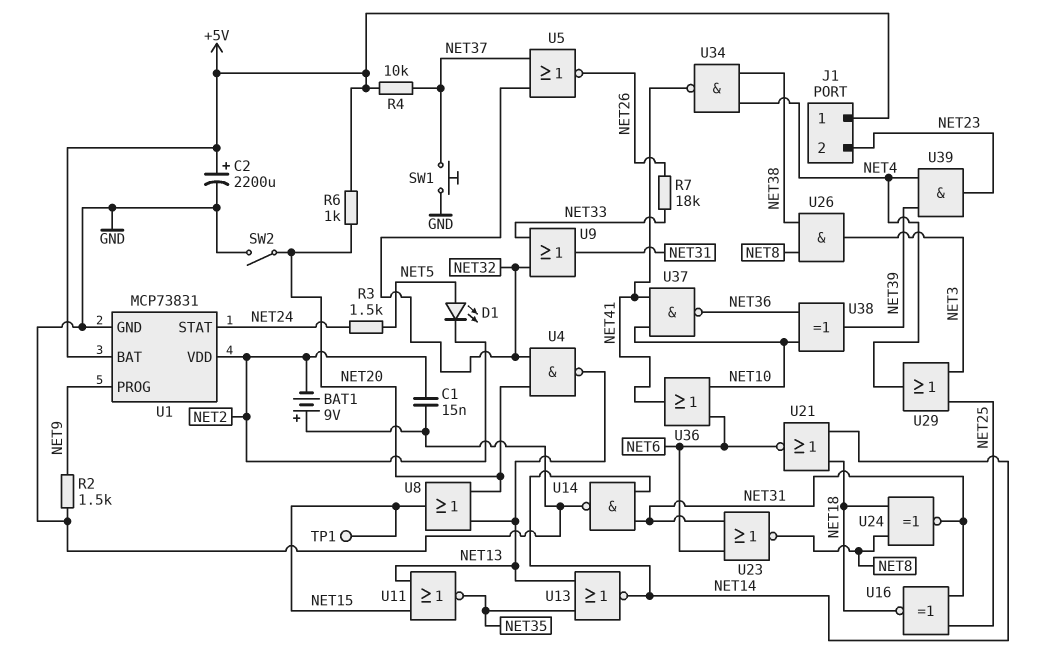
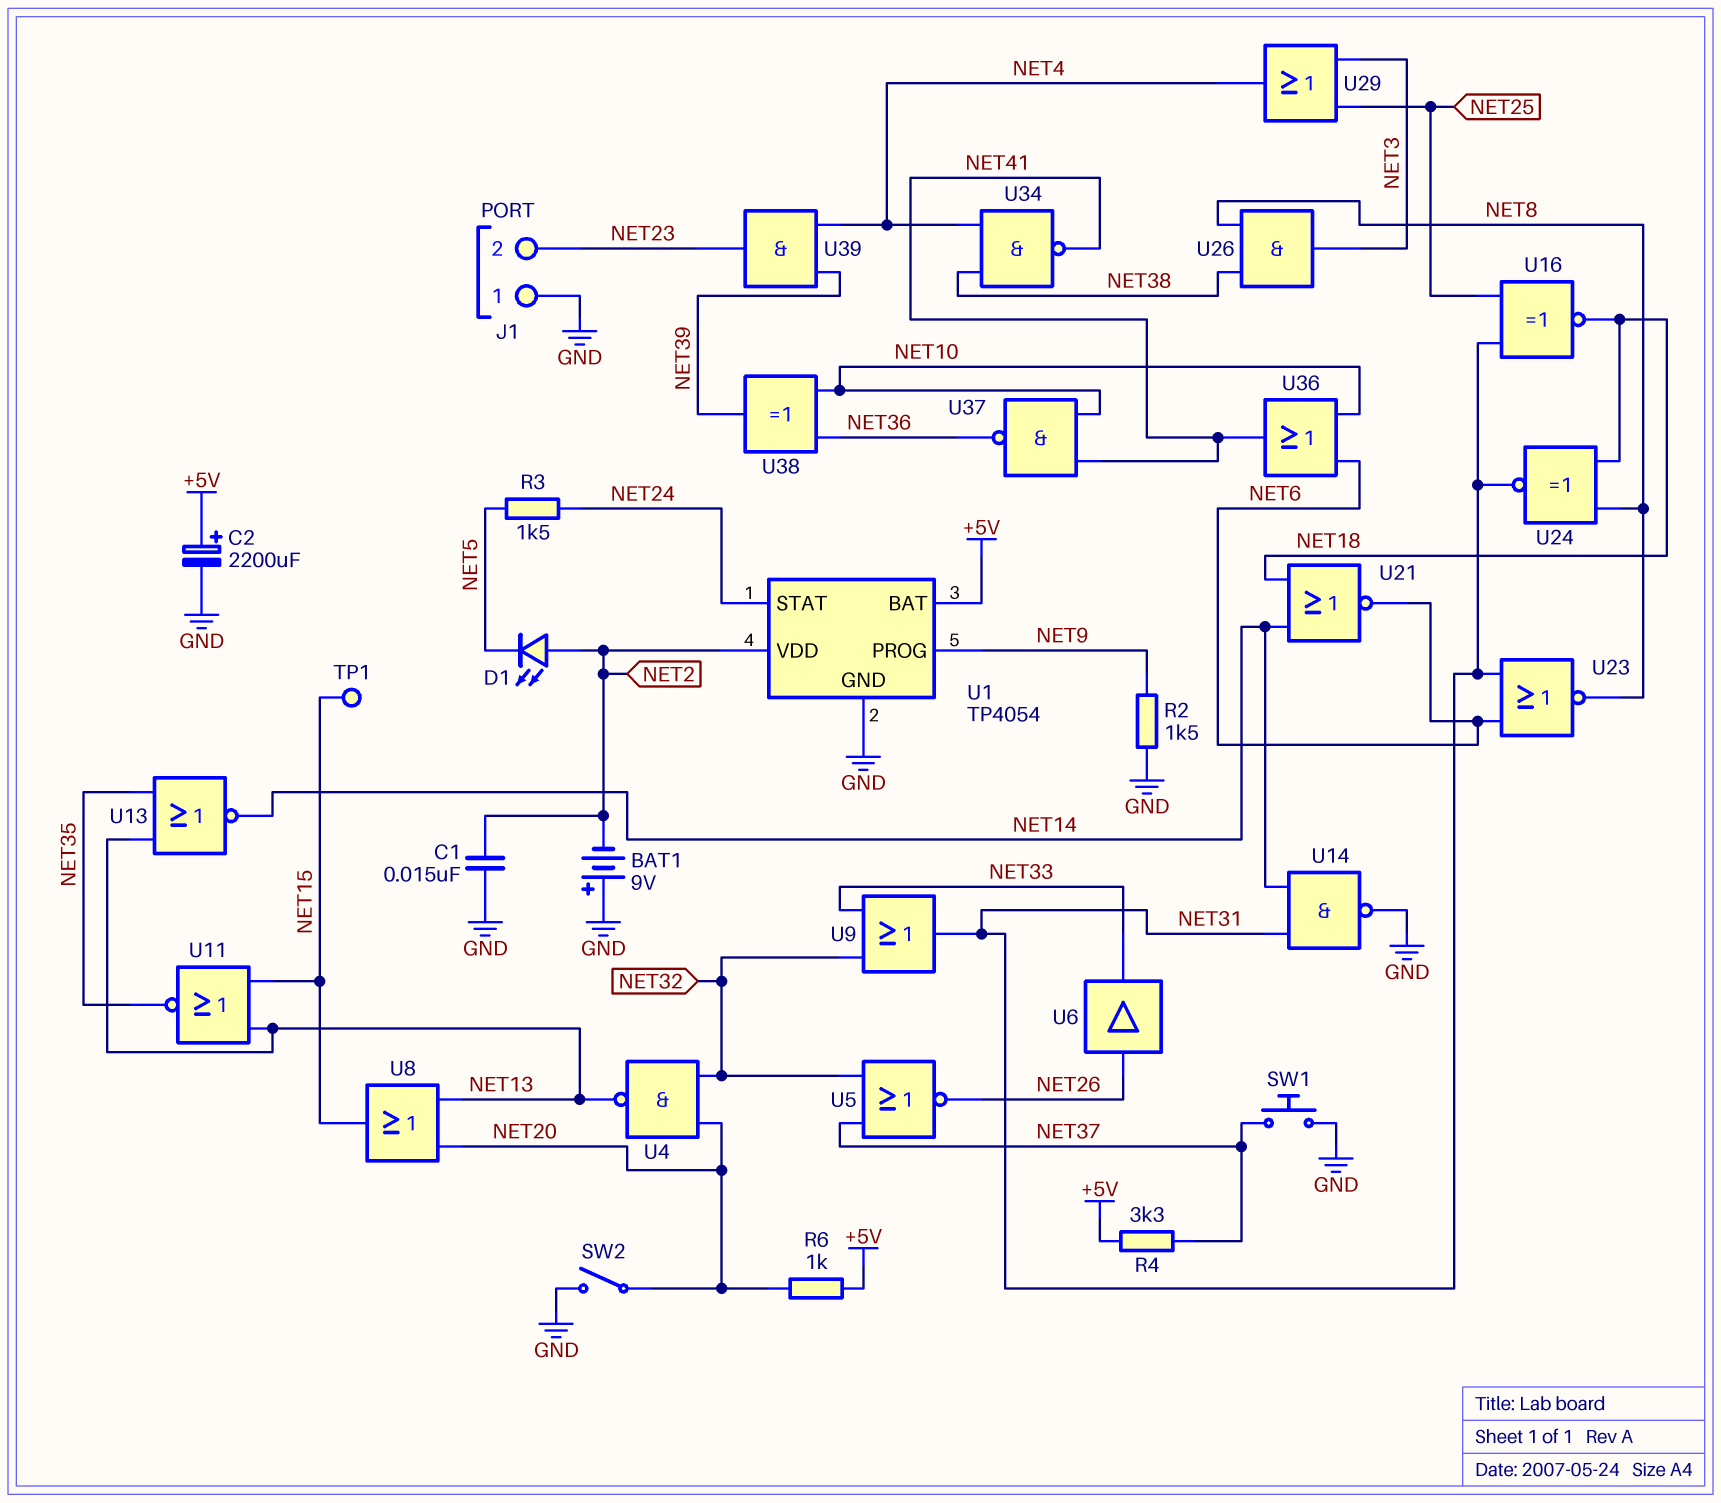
D1: LED (A NET5, K NET2) -> LED (A NET2, K NET5)
J1 pin 1: +5V -> GND
R4: 10k (+5V, NET37) -> 3.3k (+5V, NET37)
R7: 18k (NET26, NET33) -> none
U1: MCP73831 -> TP4054
U6: none -> buffer (in NET26, out NET33)

